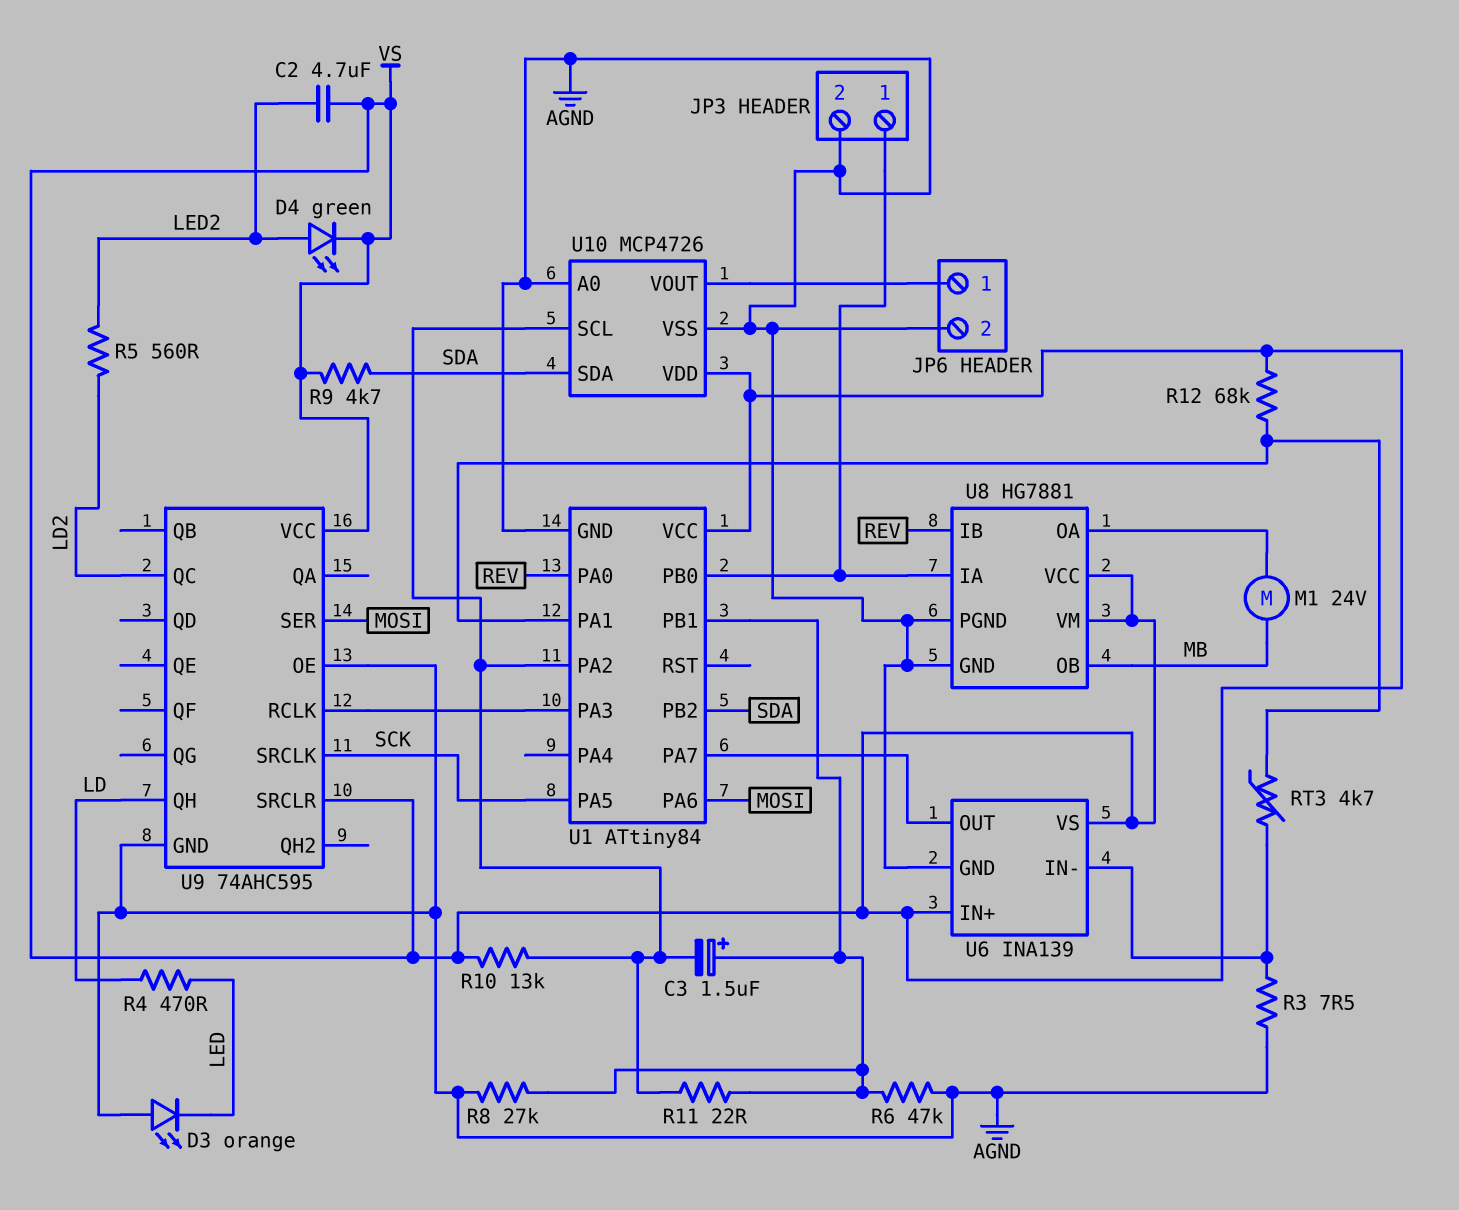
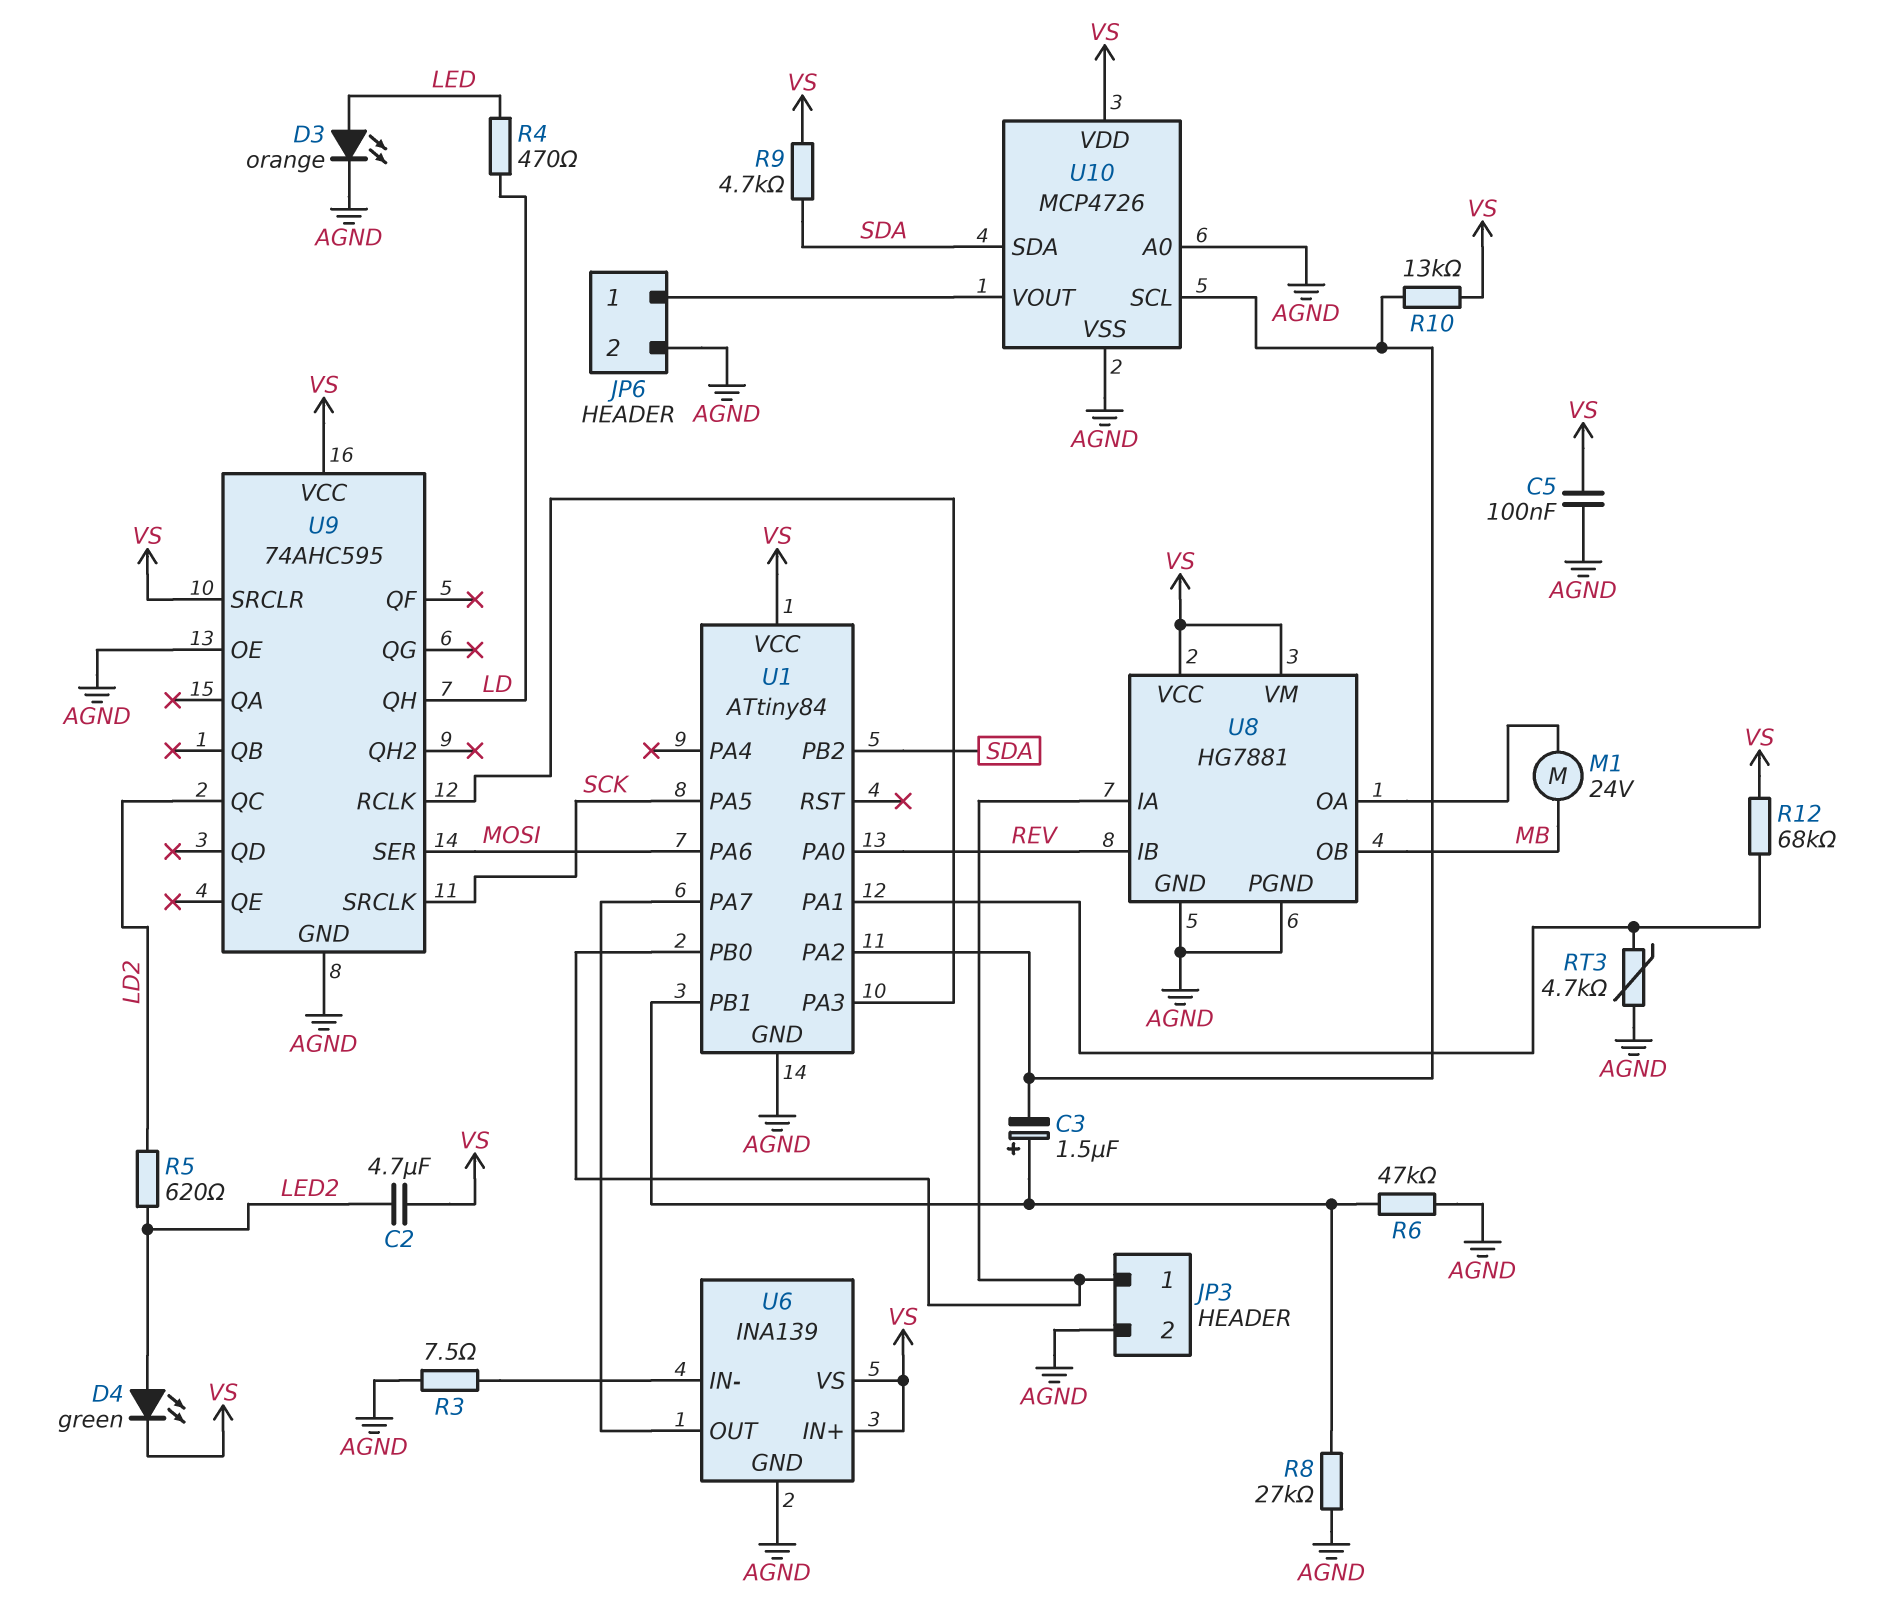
C5: none -> 100nF (AGND, VS)
D3: LED orange (A AGND, K LED) -> LED orange (A LED, K AGND)
R5: 560 (LD2, LED2) -> 620 (LD2, LED2)
R11: 22 (U1/PA2, U1/PB1) -> none
RT3: 4.7k (U1/PA1, U6/IN-) -> 4.7k (AGND, U1/PA1)

